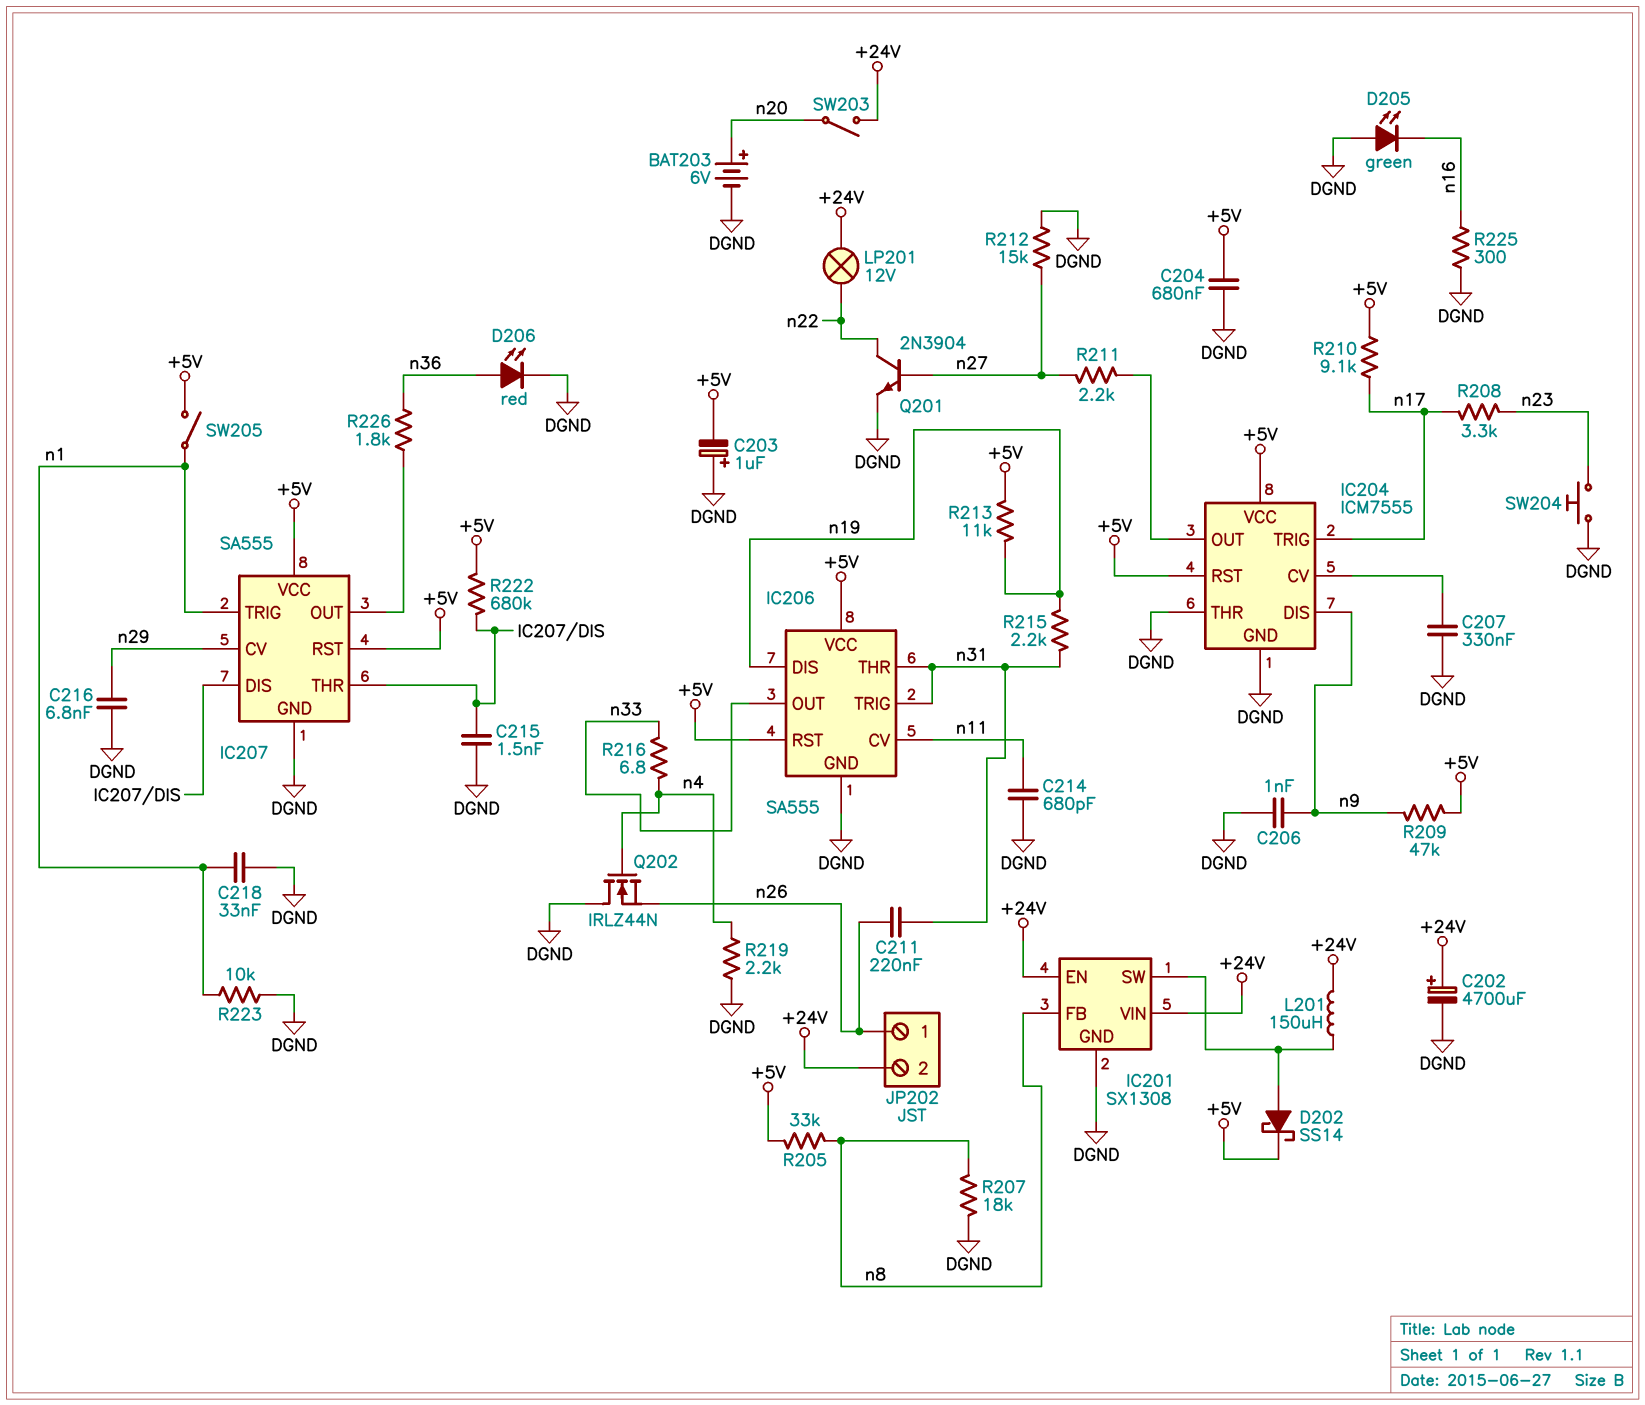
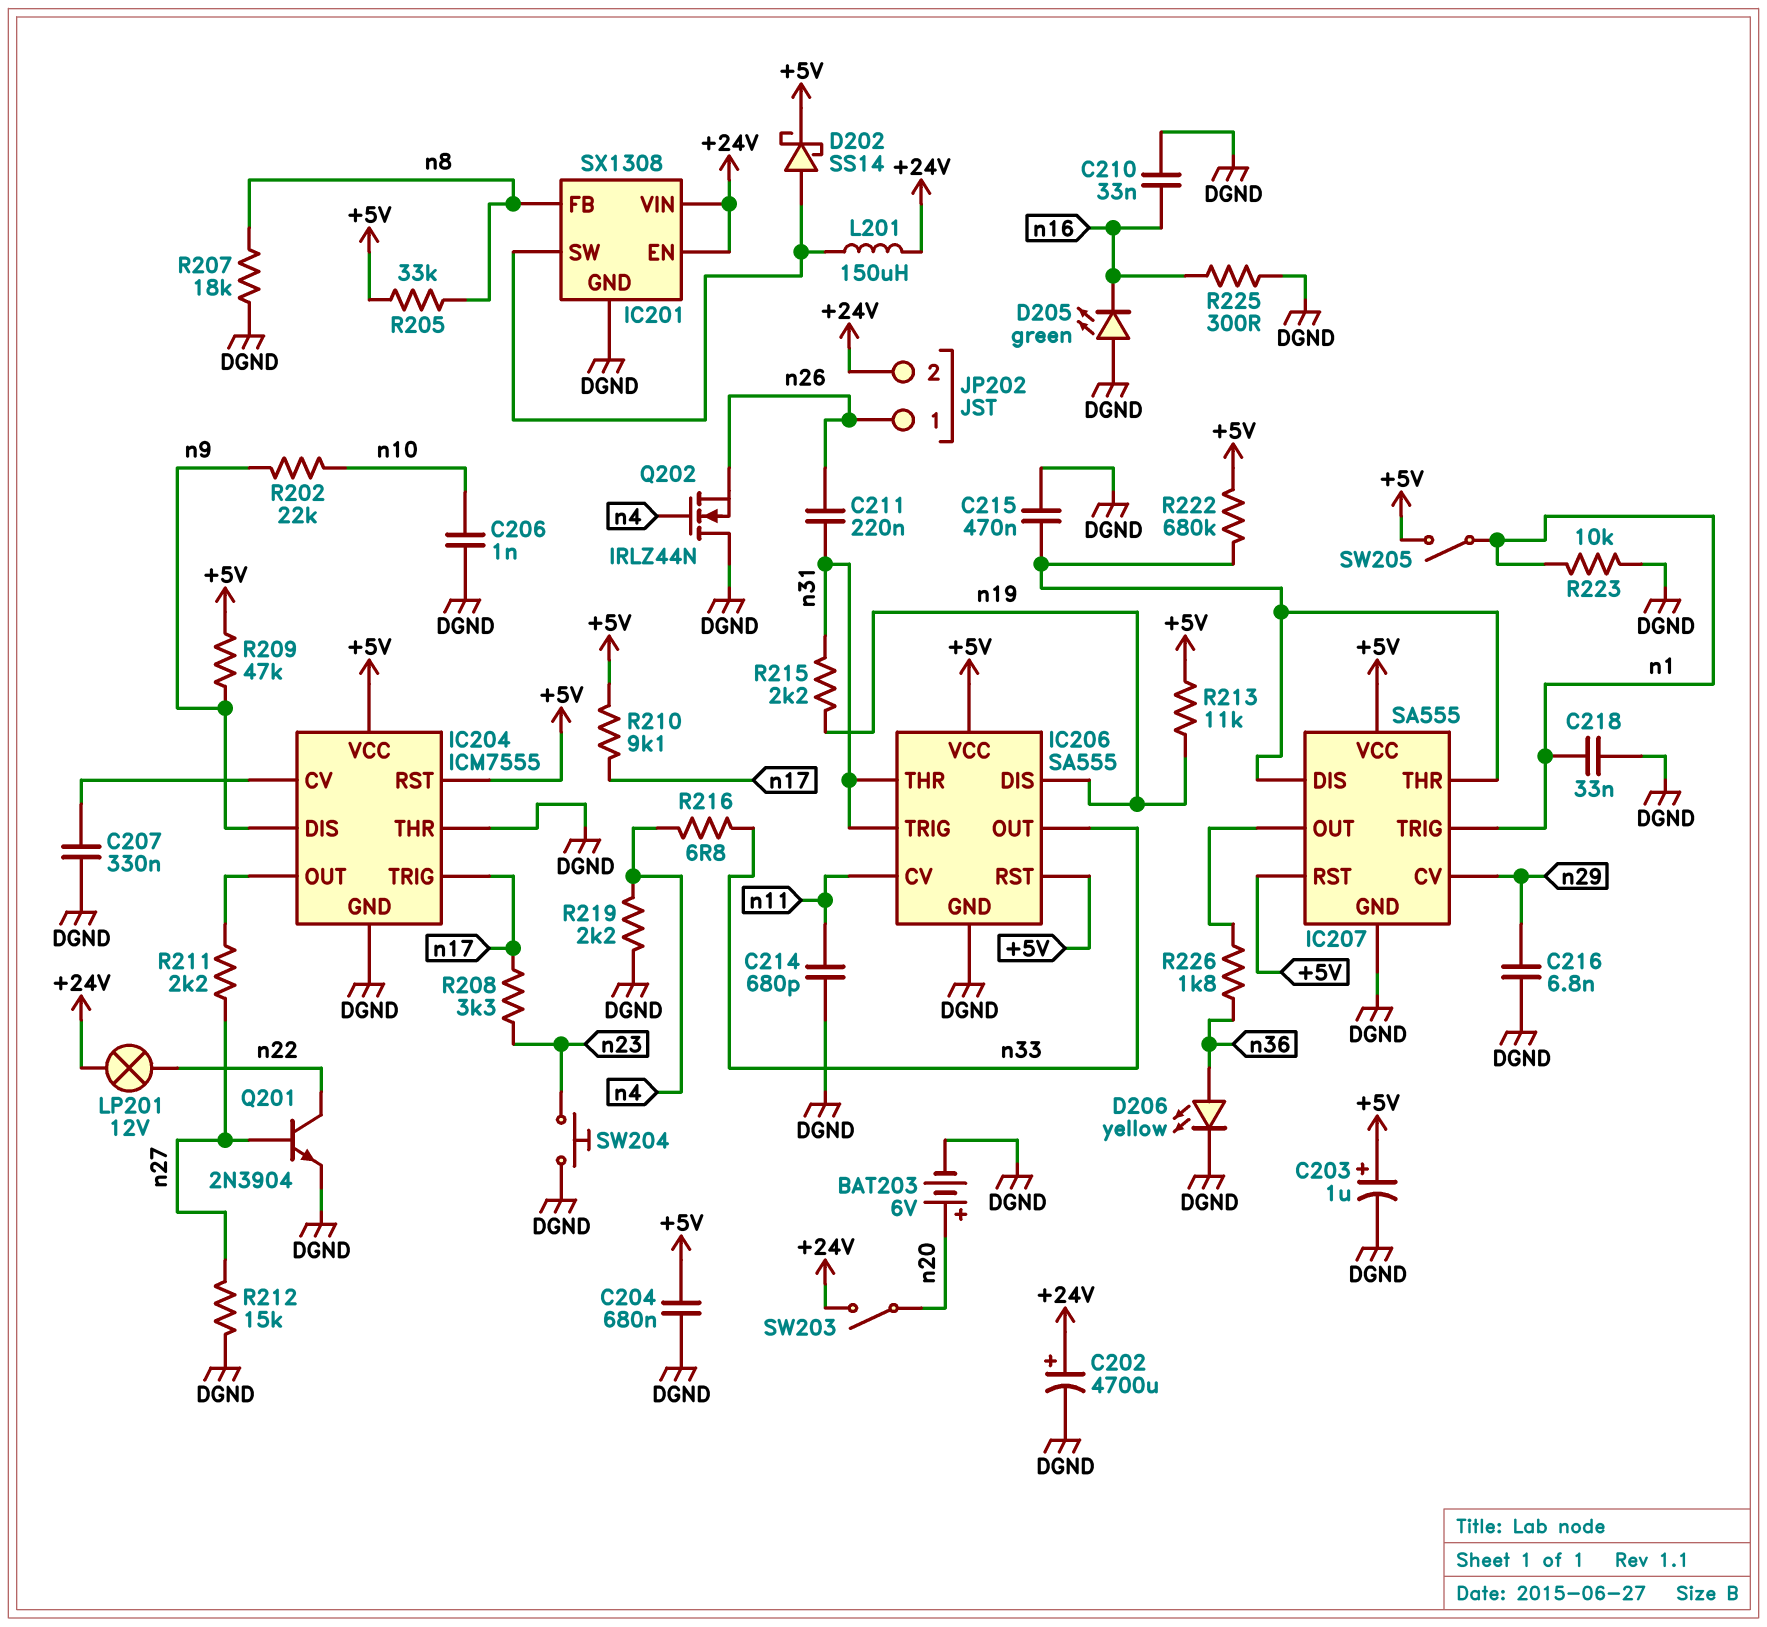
C203: 1uF (plus DGND, minus +5V) -> 1uF (plus +5V, minus DGND)
C206: 1nF (DGND, n9) -> 1nF (DGND, n10)
C210: none -> 33nF (DGND, n16)
C215: 1.5nF (DGND, IC207/DIS) -> 470nF (DGND, IC207/DIS)
D206: LED red (A n36, K DGND) -> LED yellow (A n36, K DGND)
R202: none -> 22k (n9, n10)

